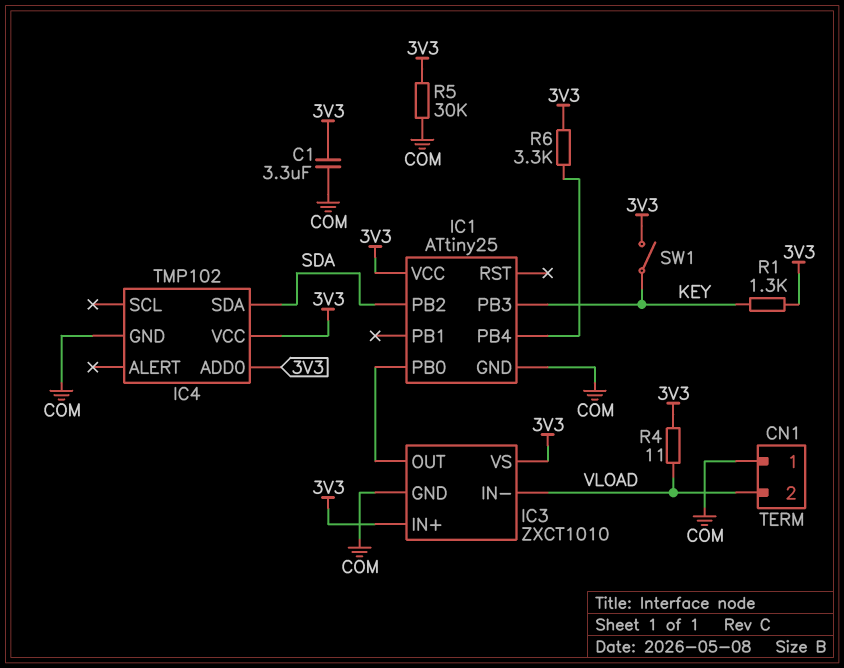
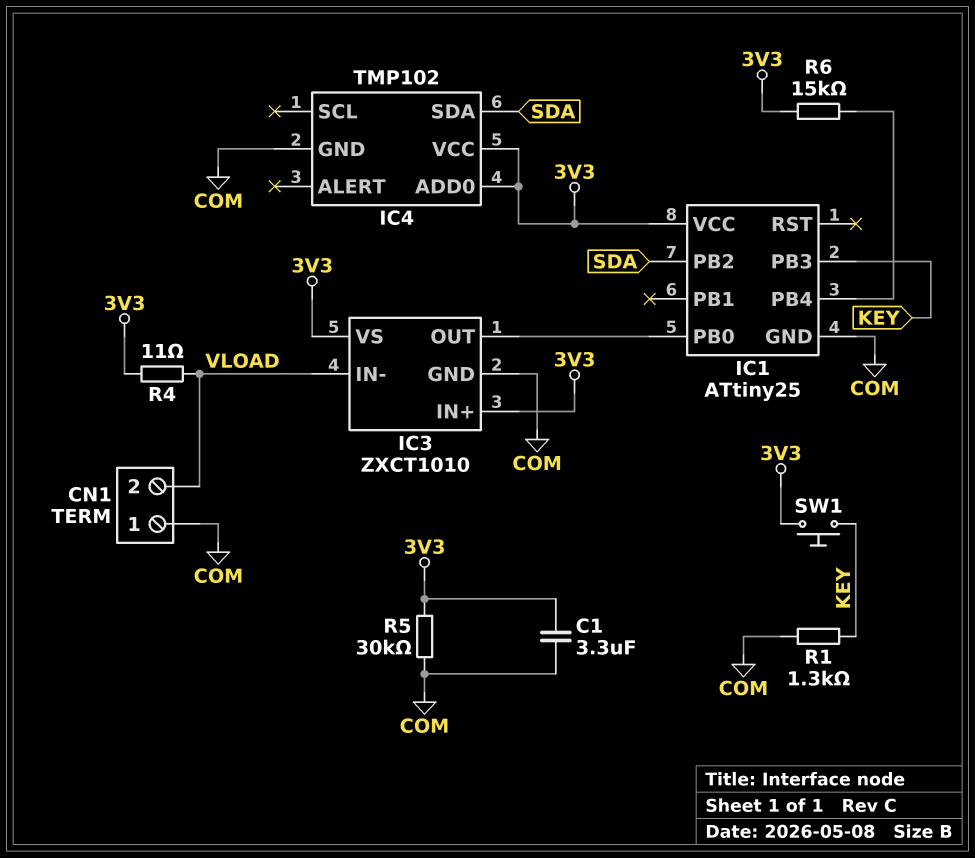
R1: 1.3k (3V3, KEY) -> 1.3k (COM, KEY)
R6: 3.3k (3V3, IC1/PB4) -> 15k (3V3, IC1/PB4)
SW1: switch (3V3, KEY) -> button (3V3, KEY)

